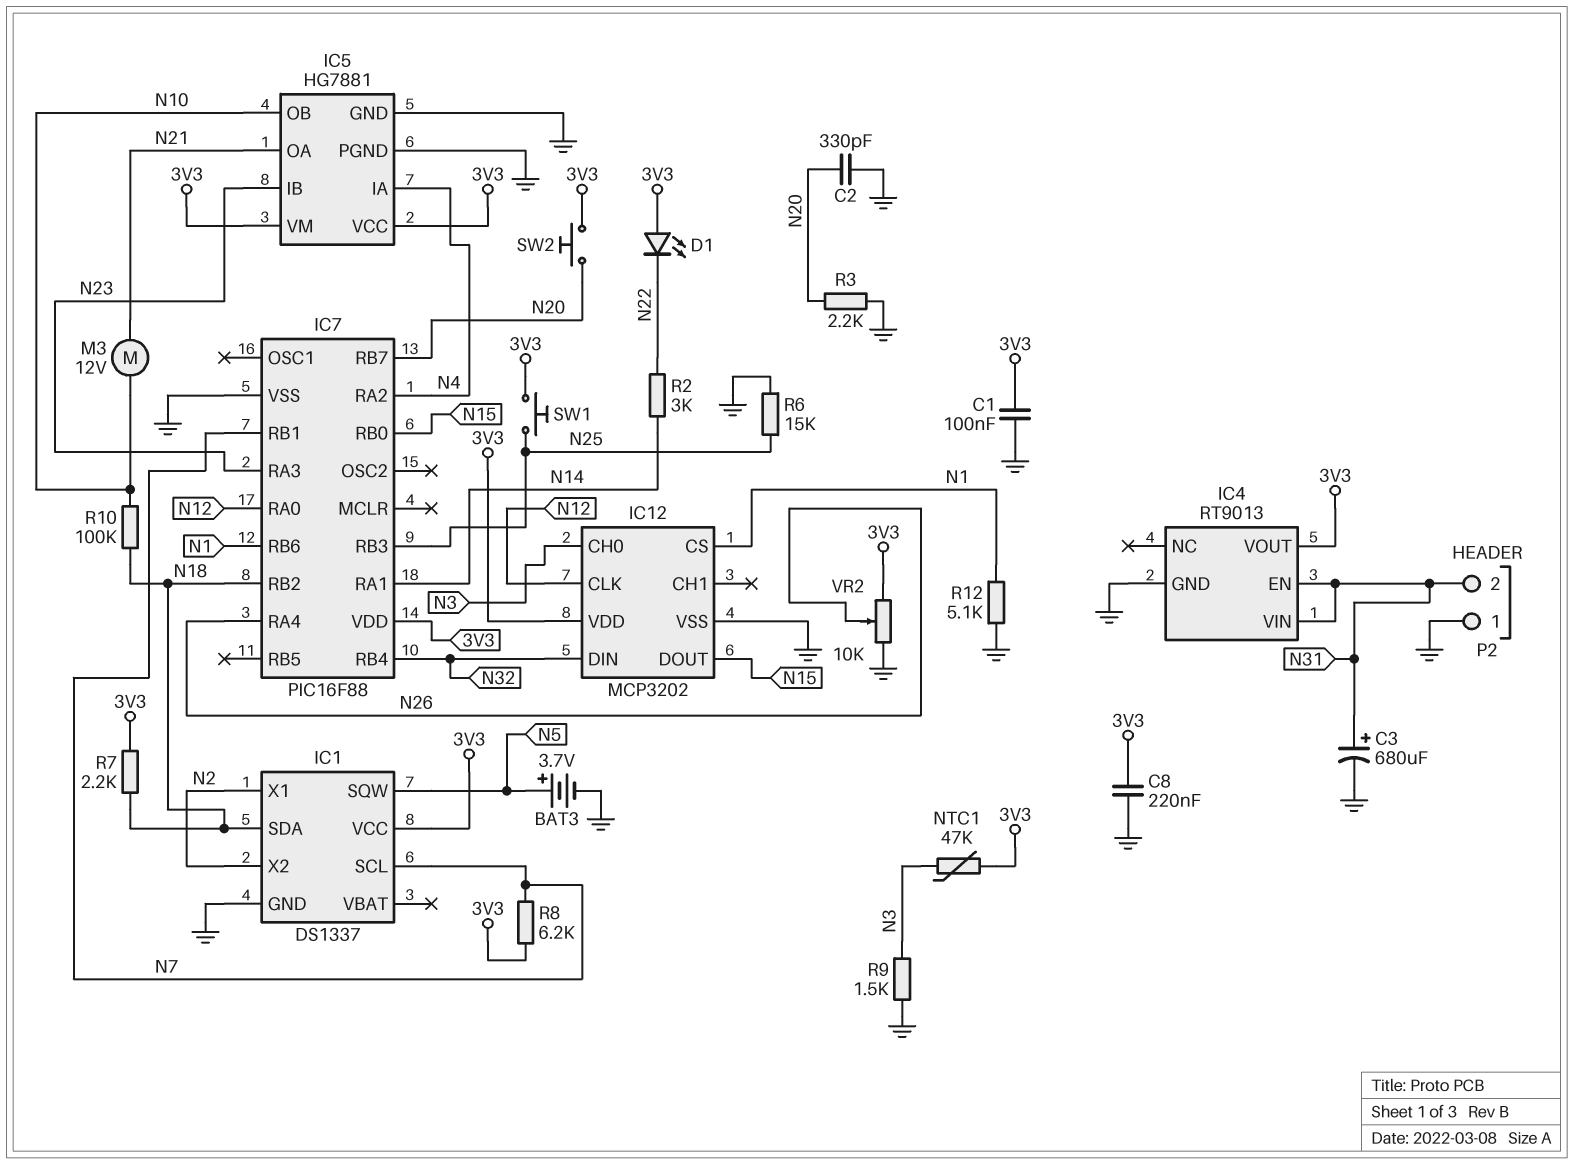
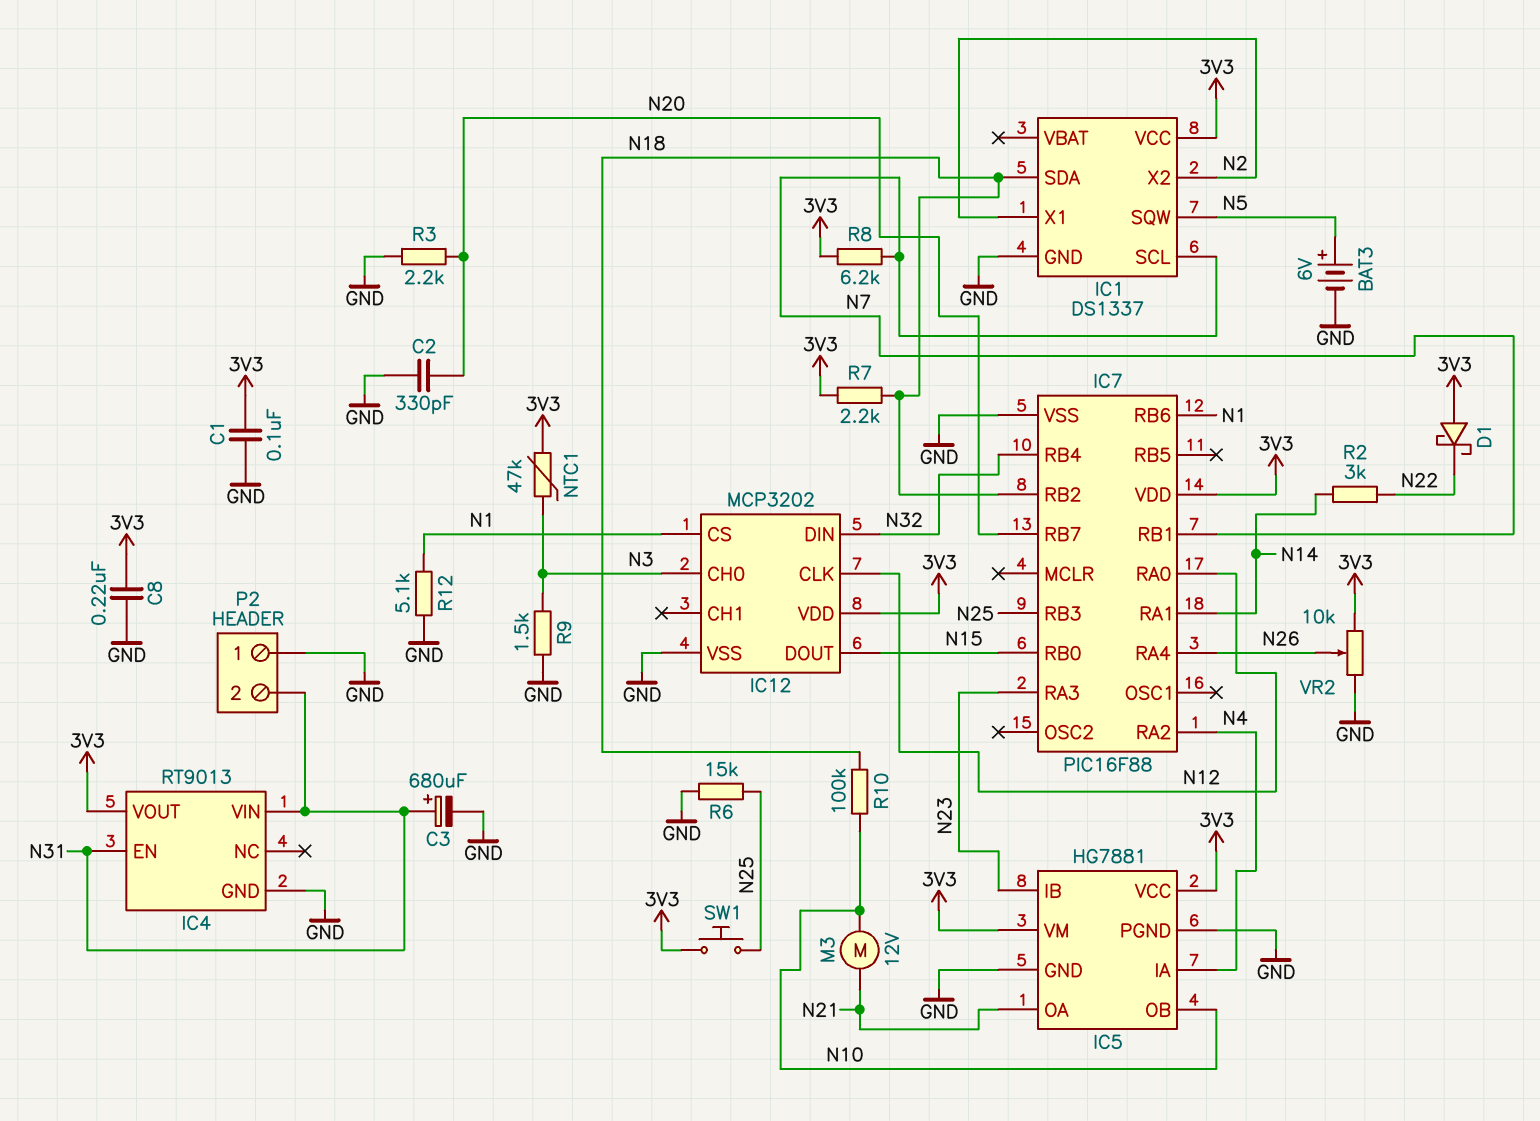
BAT3: 3.7V (plus N5, minus GND) -> 6V (plus N5, minus GND)
D1: LED (A 3V3, K N22) -> schottky (A 3V3, K N22)
SW2: button (3V3, N20) -> none

